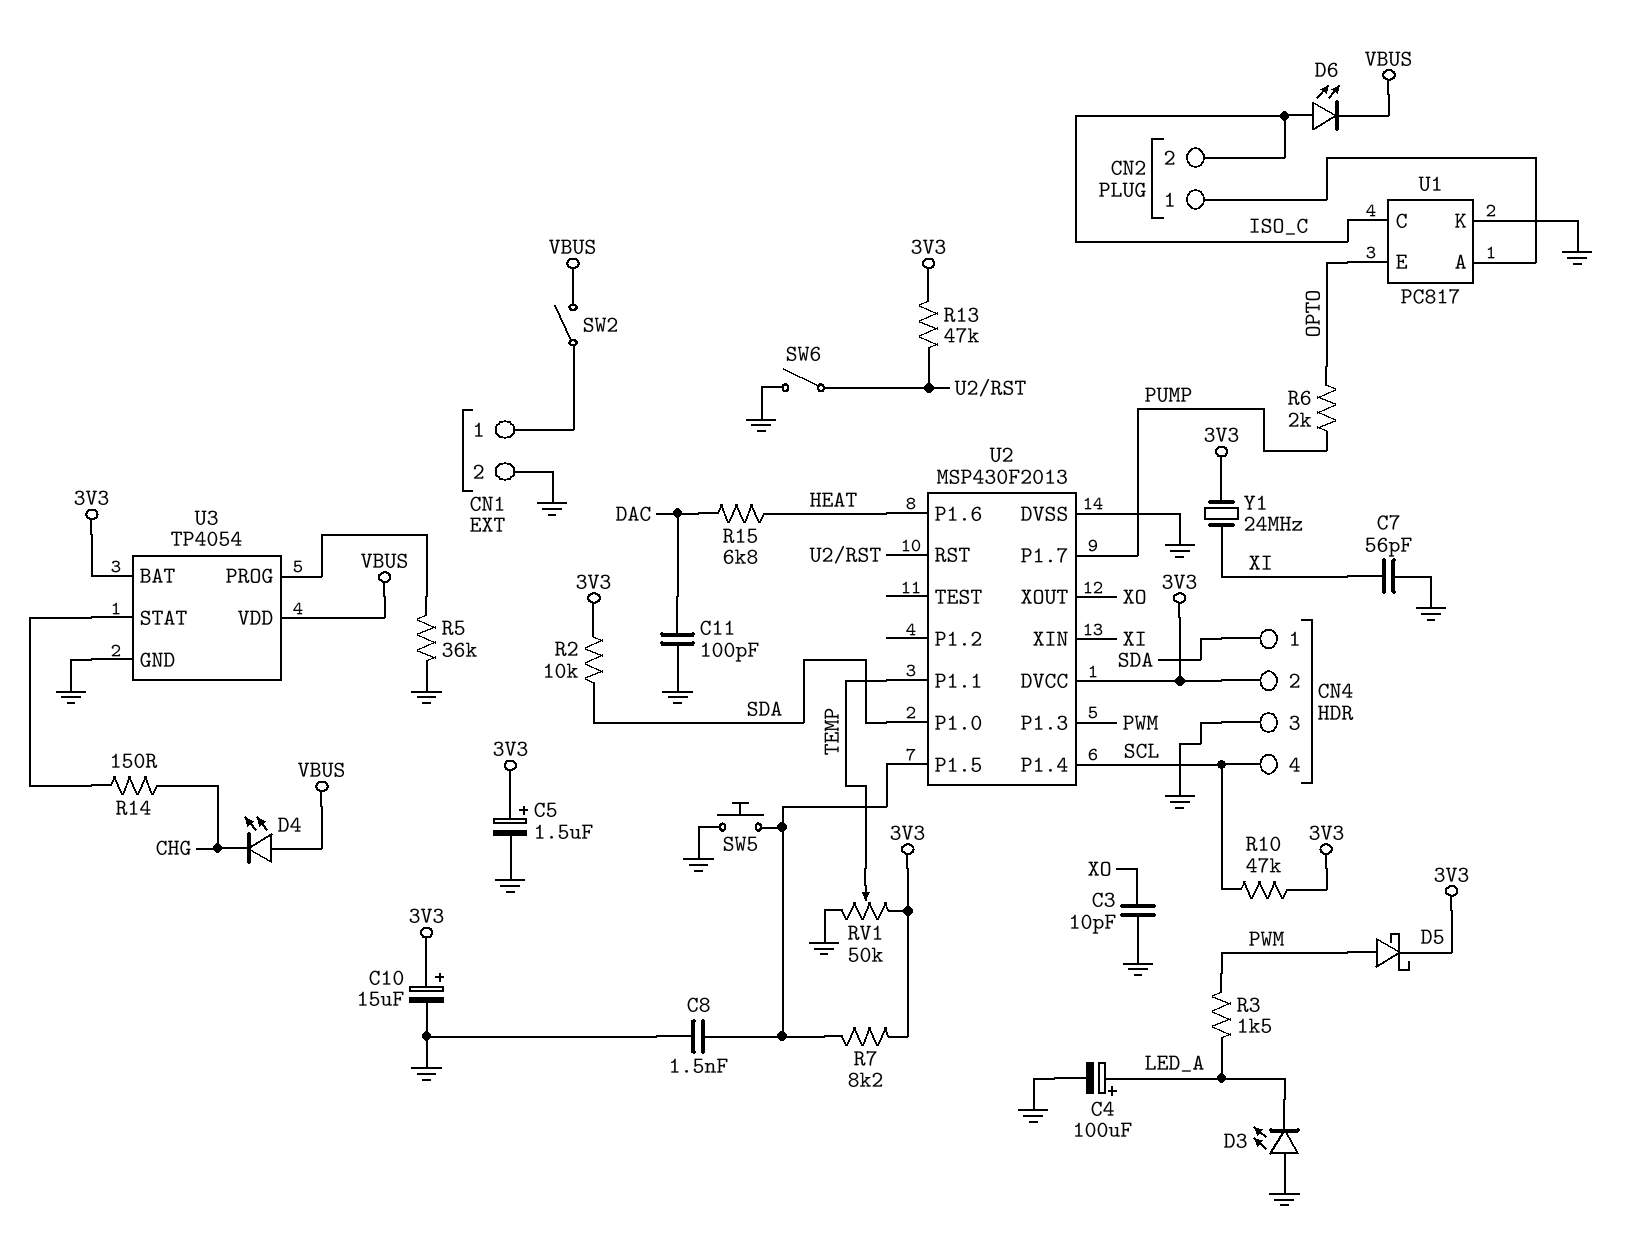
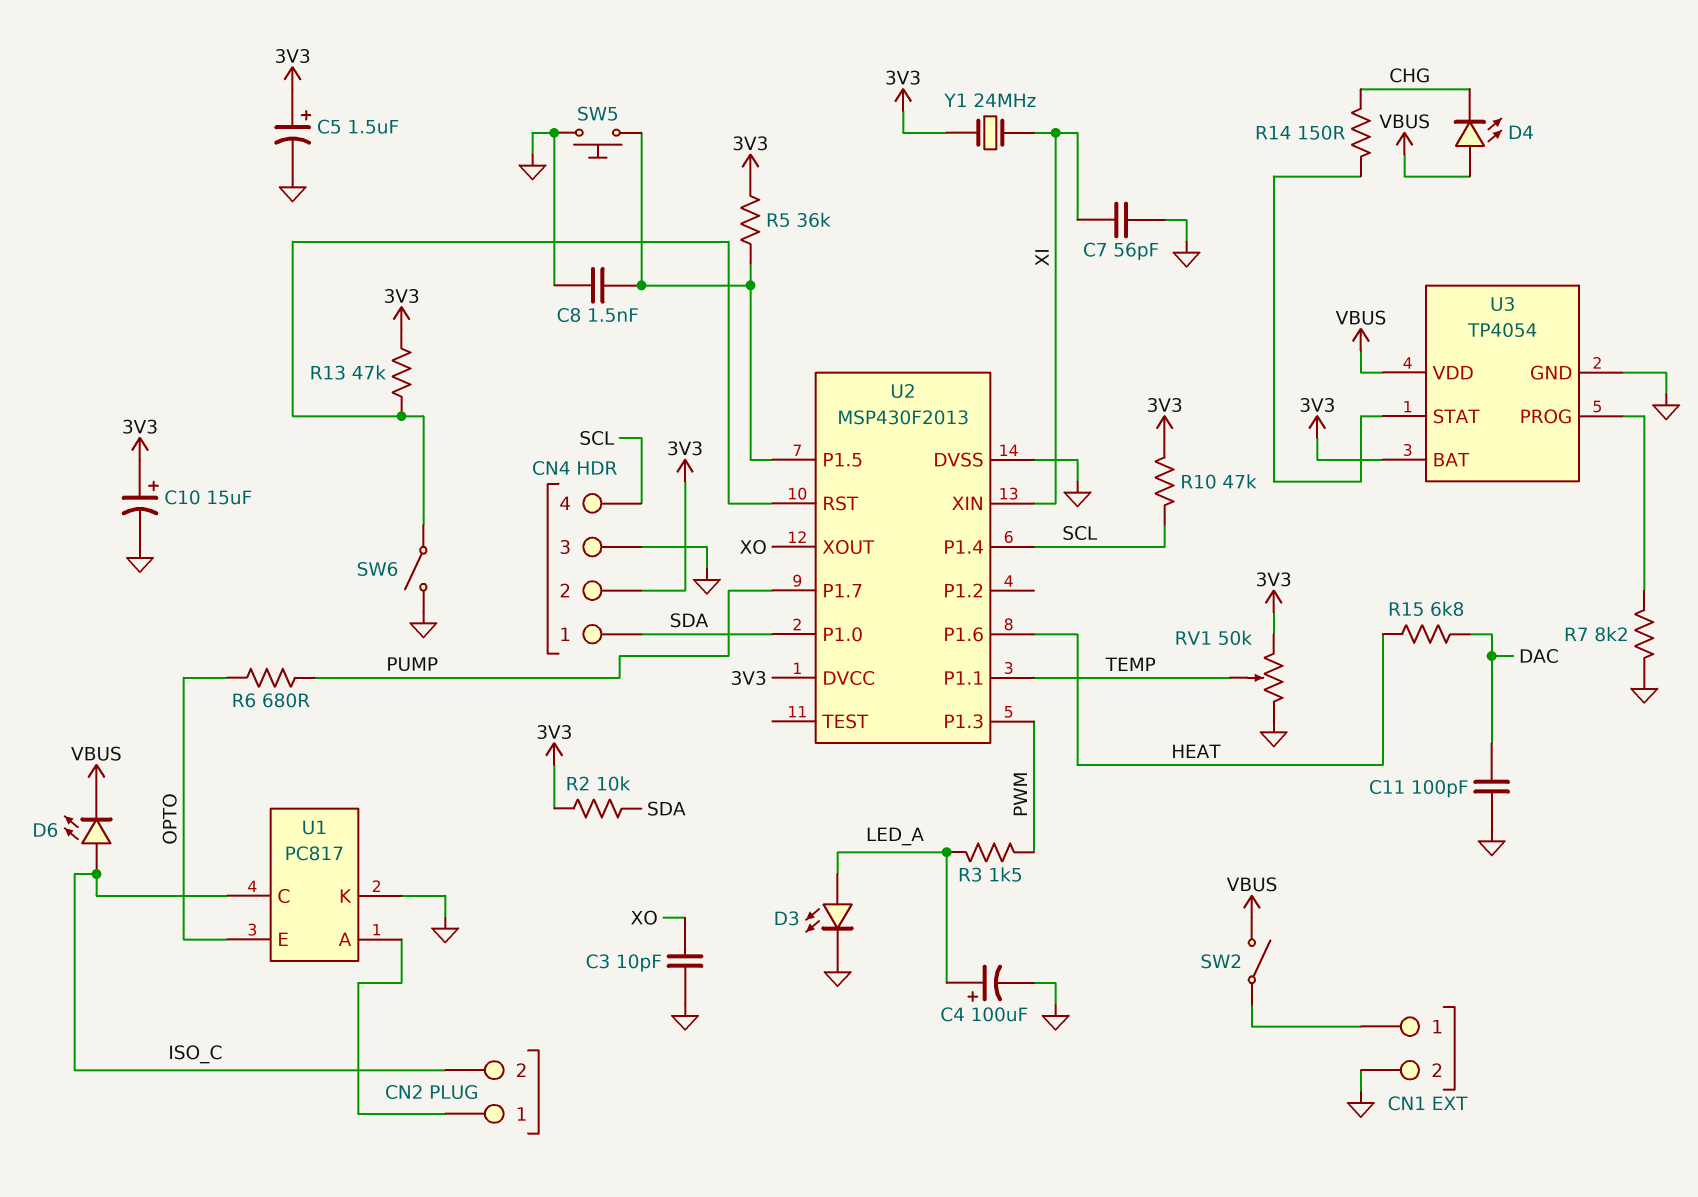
D3: LED (A GND, K LED_A) -> LED (A LED_A, K GND)
D5: schottky (A PWM, K 3V3) -> none
R5: 36k (GND, U3/PROG) -> 36k (3V3, U2/P1.5)
R6: 2k (OPTO, PUMP) -> 680 (OPTO, PUMP)
R7: 8.2k (3V3, U2/P1.5) -> 8.2k (GND, U3/PROG)

